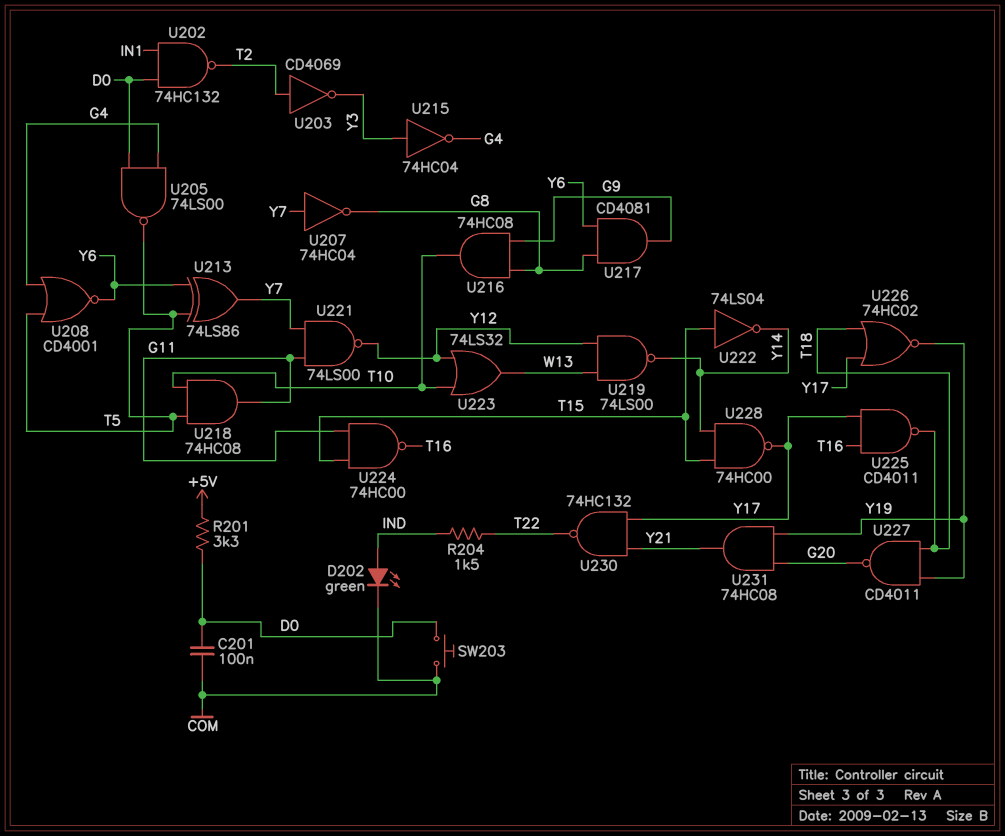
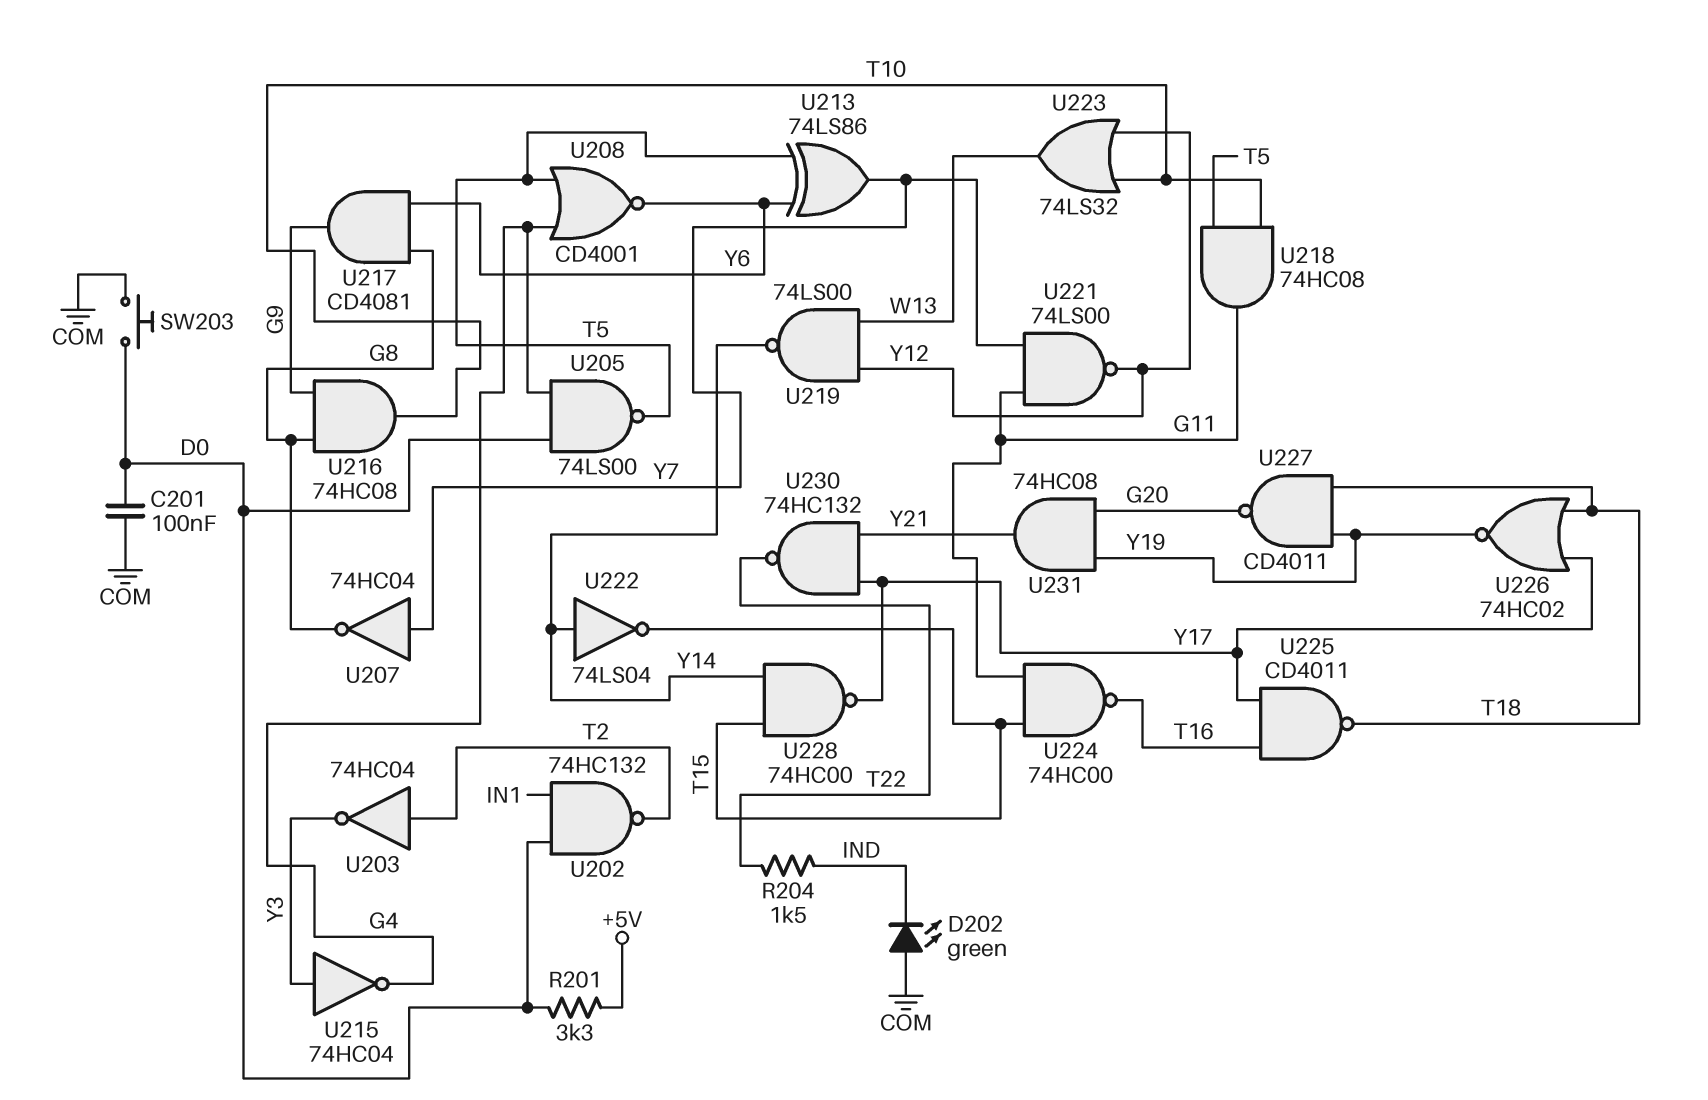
D202: LED green (A IND, K COM) -> LED green (A COM, K IND)
U203: NOT CD4069 (in T2, out Y3) -> NOT 74HC04 (in T2, out Y3)
U222: NOT 74LS04 (in T15, out Y14) -> NOT 74LS04 (in Y14, out T15)

